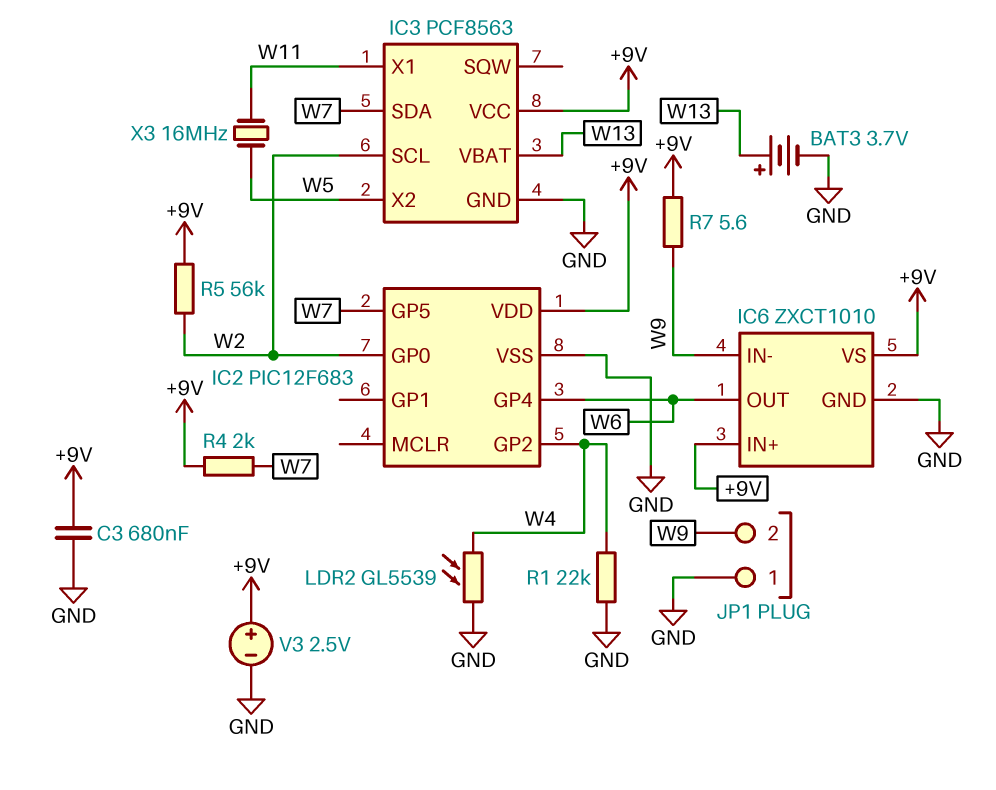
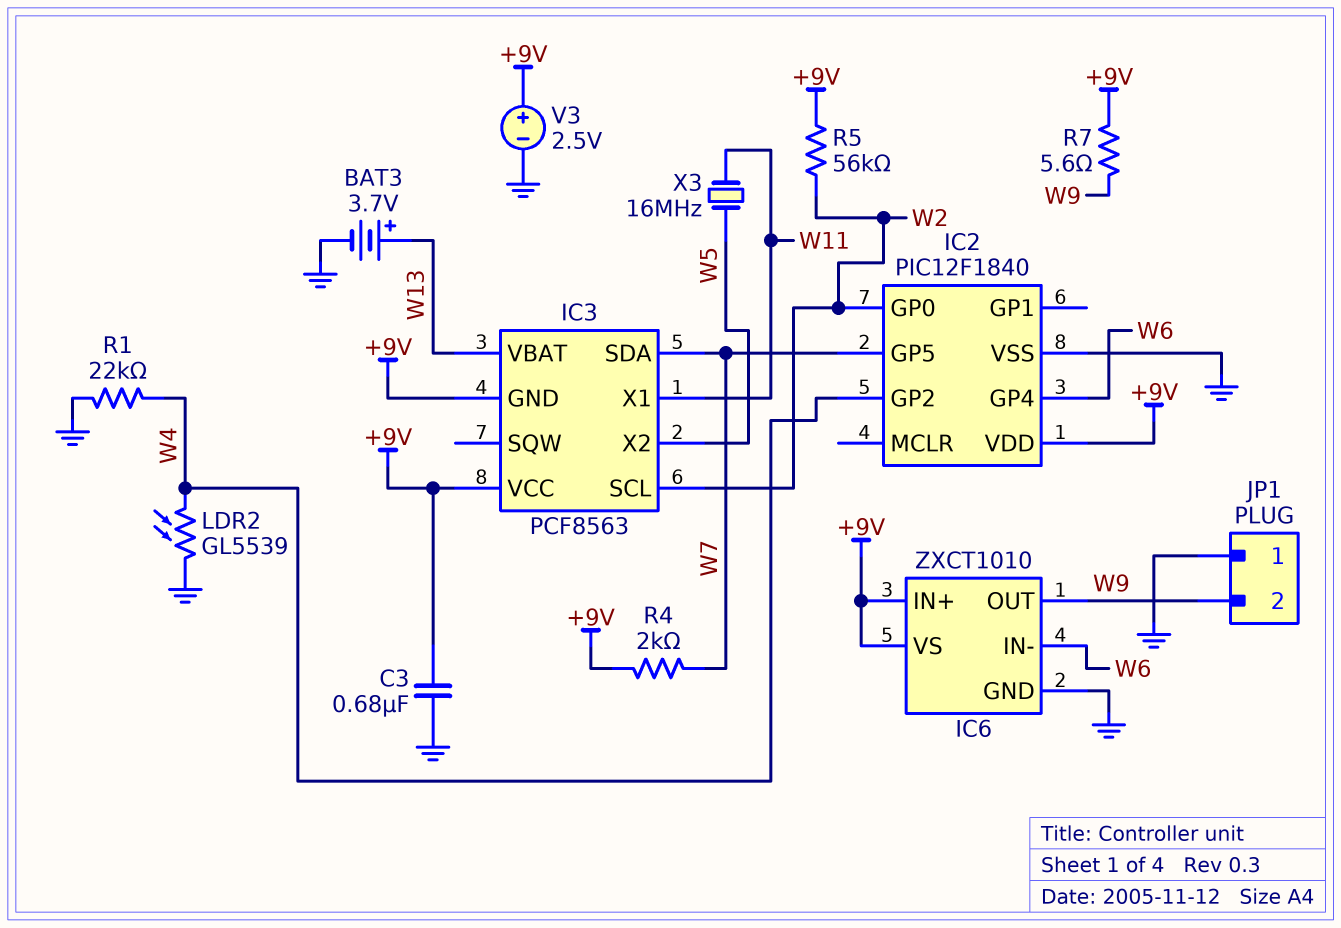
IC2: PIC12F683 -> PIC12F1840
IC3 pin GND: GND -> +9V
IC6 pin IN-: W9 -> W6
IC6 pin OUT: W6 -> W9

